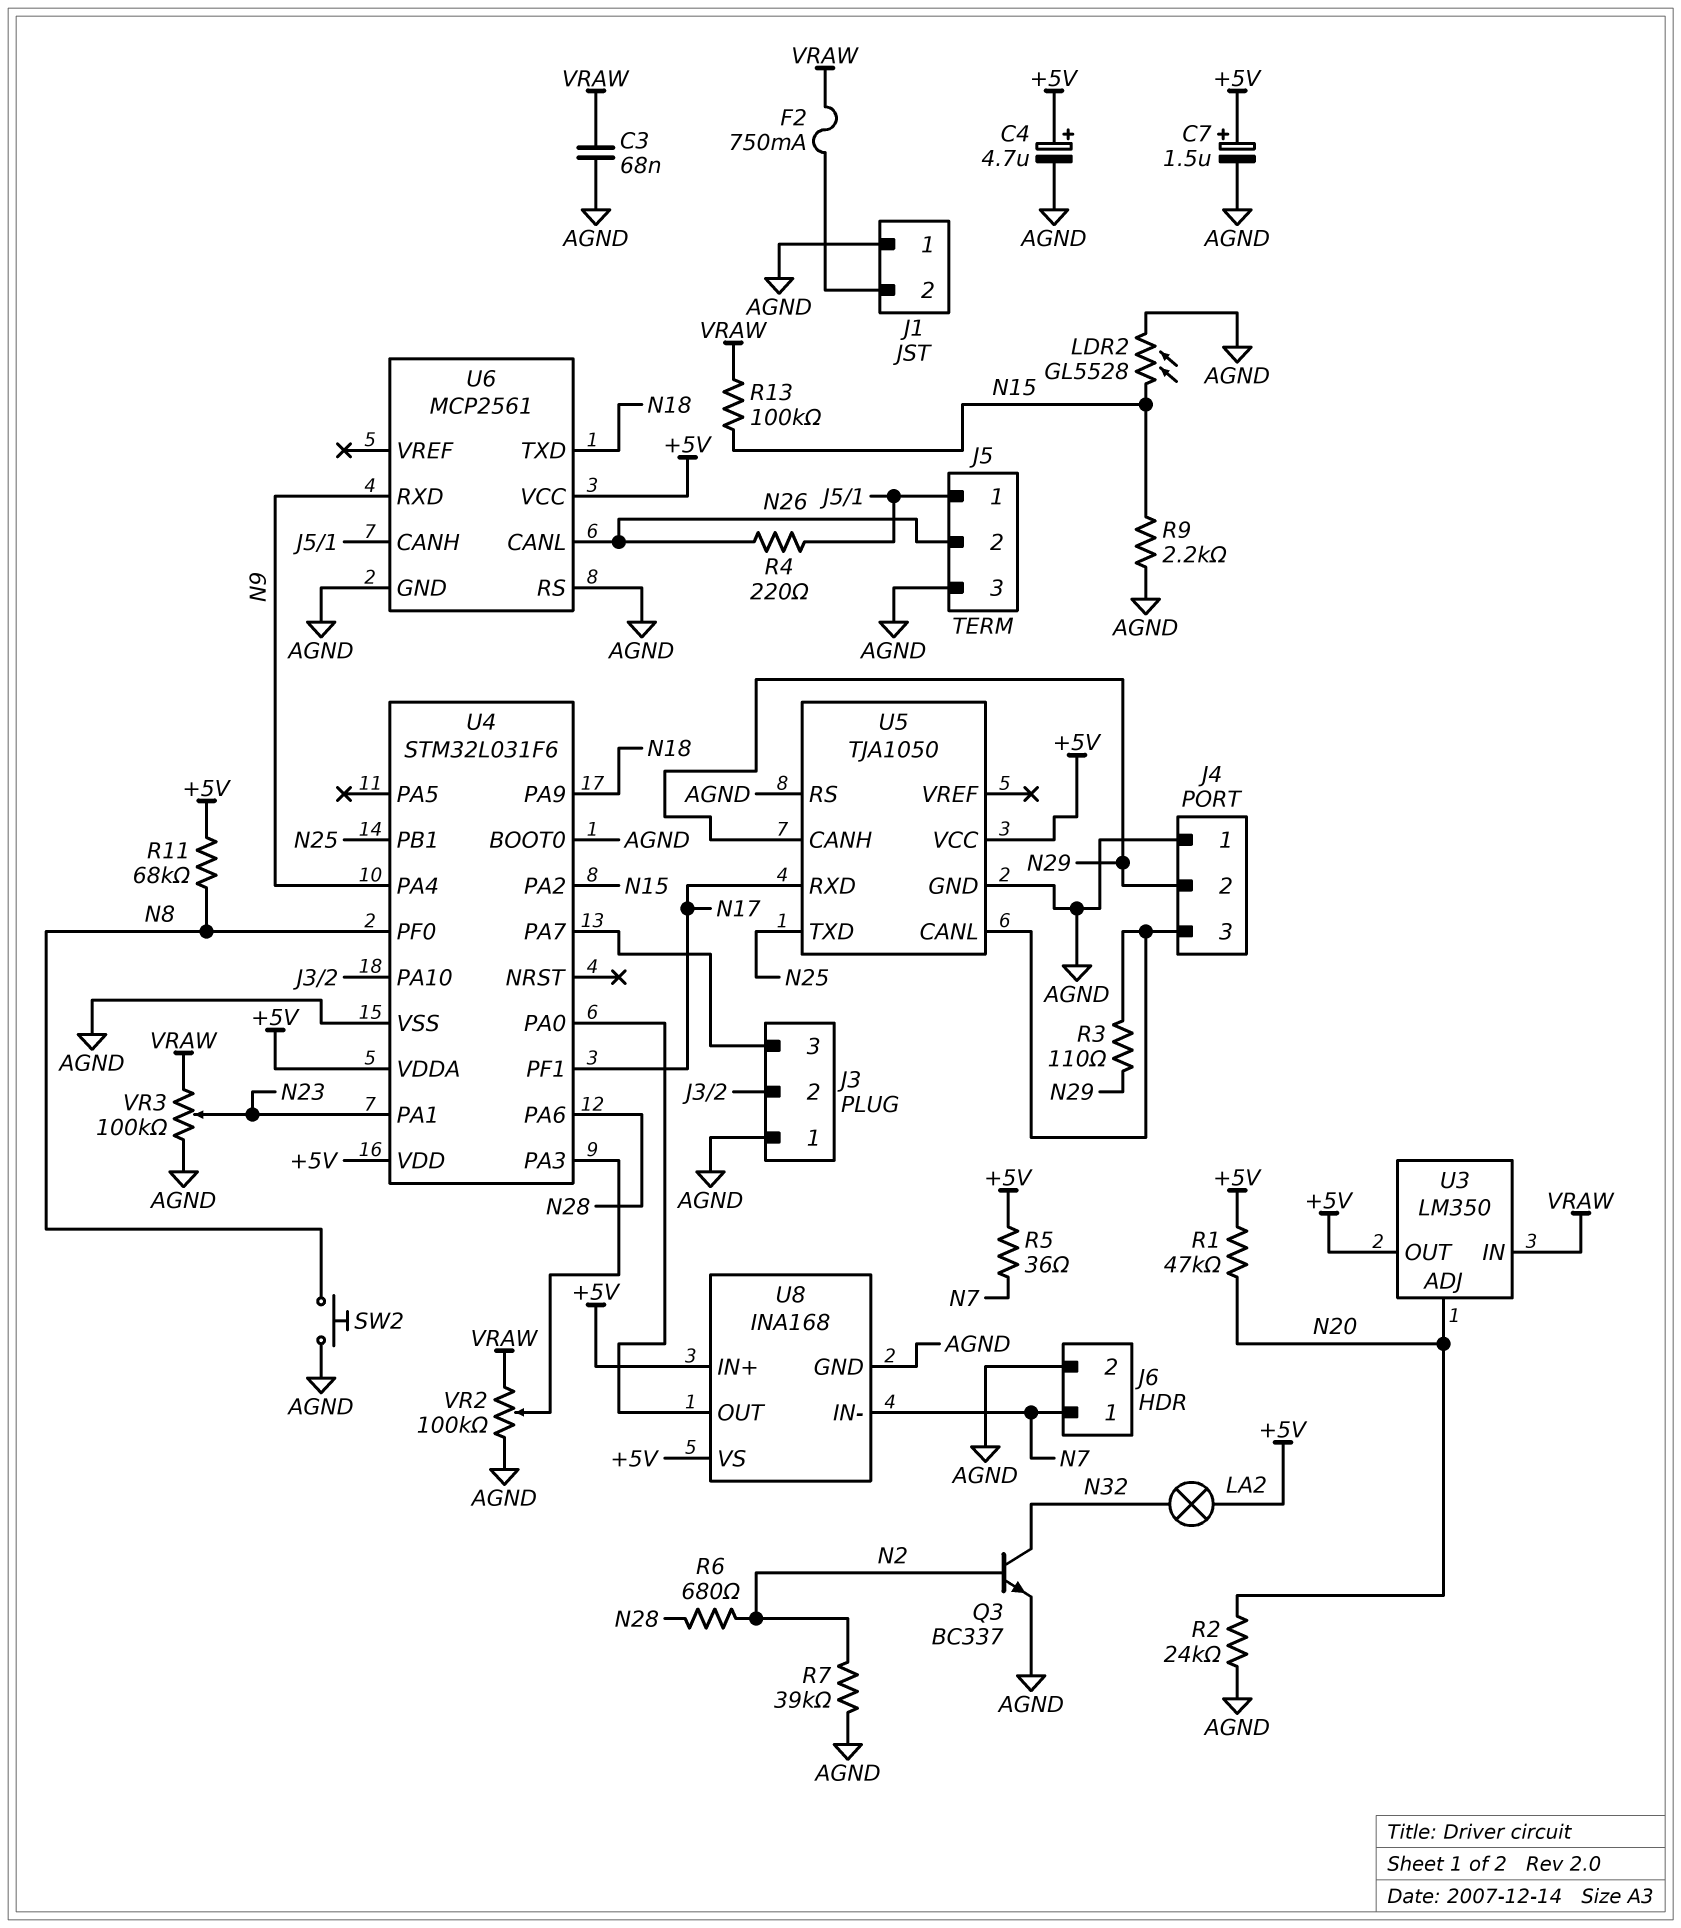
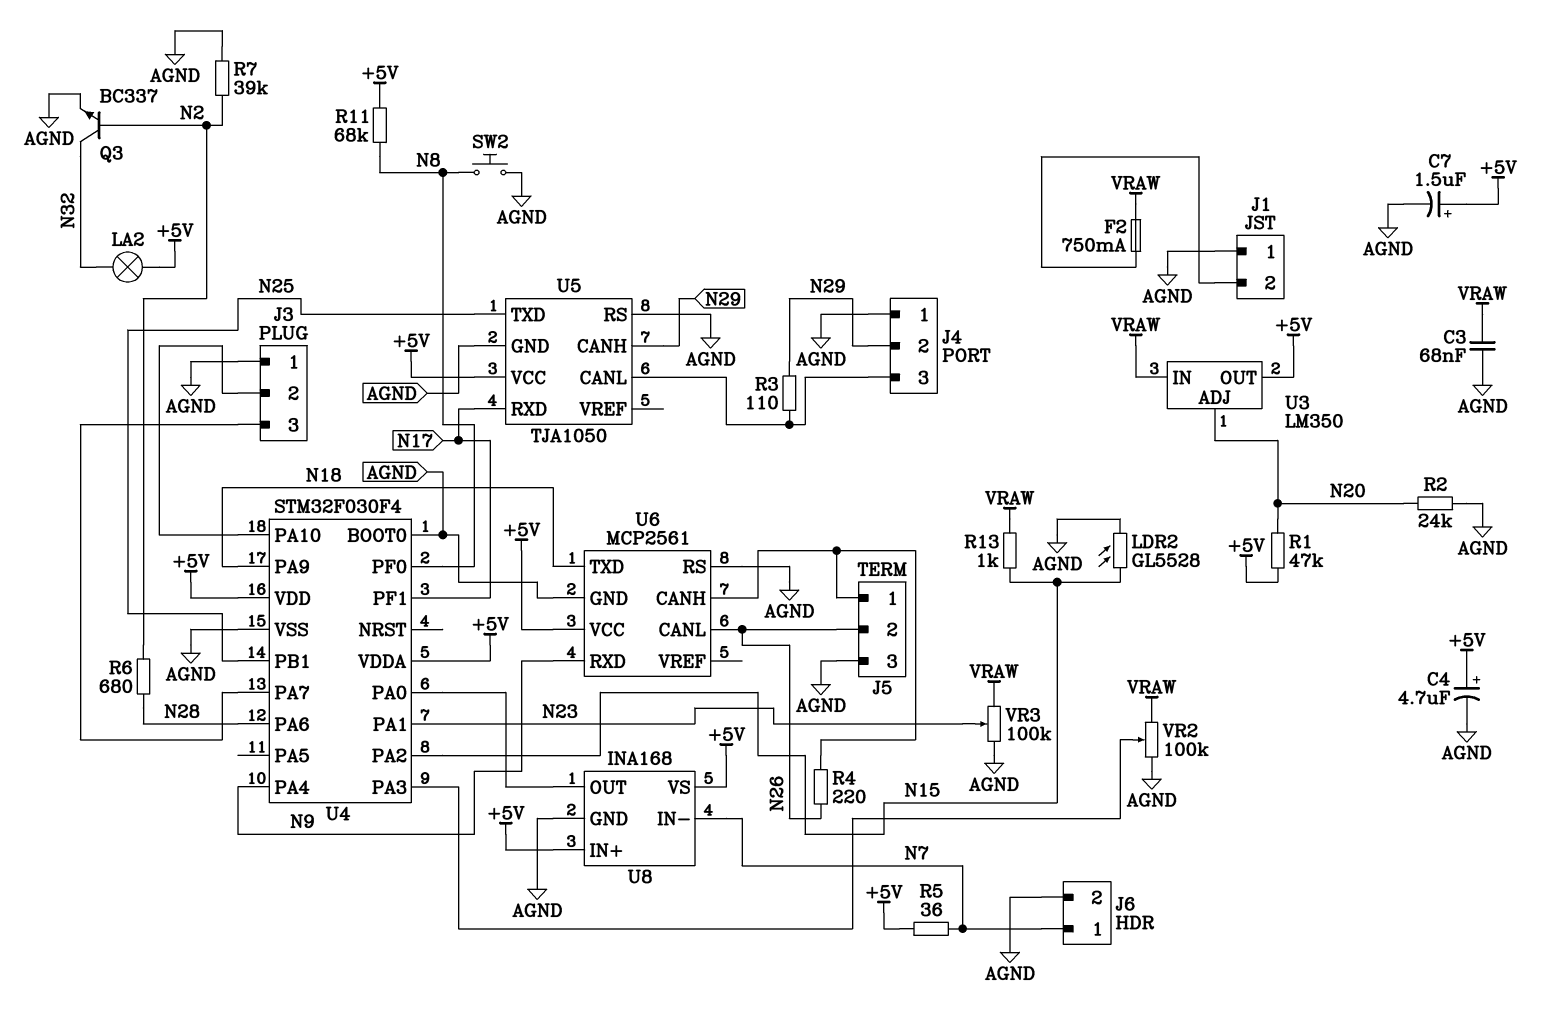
R9: 2.2k (AGND, N15) -> none
R13: 100k (N15, VRAW) -> 1k (N15, VRAW)
U4: STM32L031F6 -> STM32F030F4

